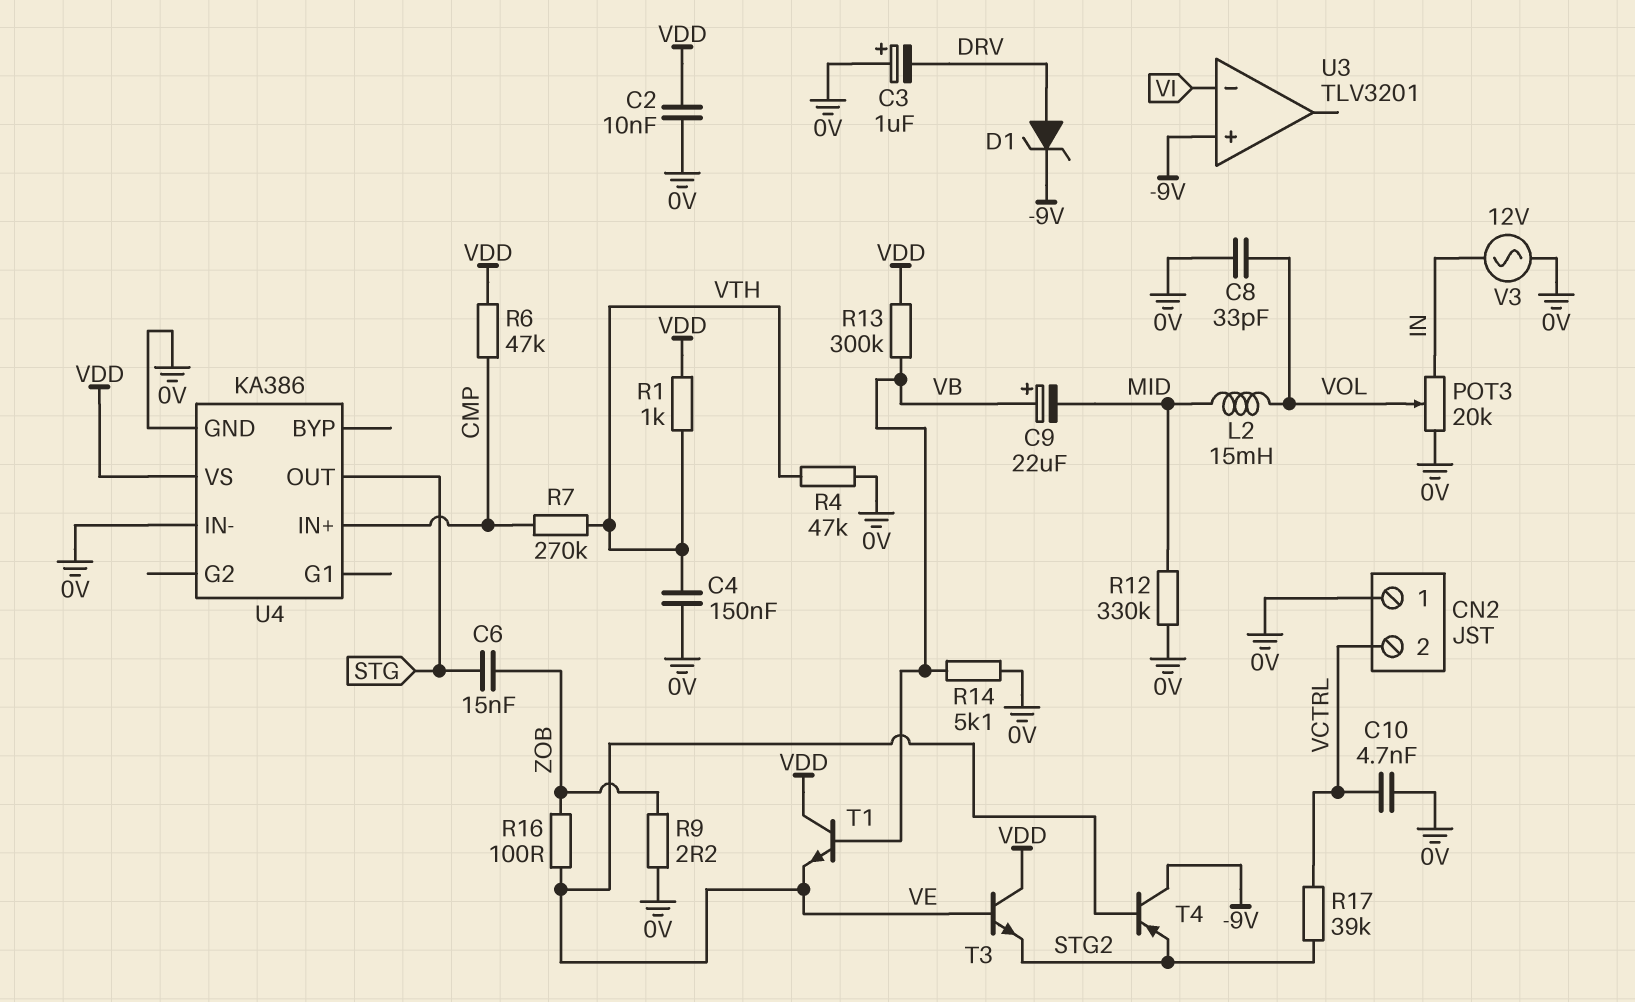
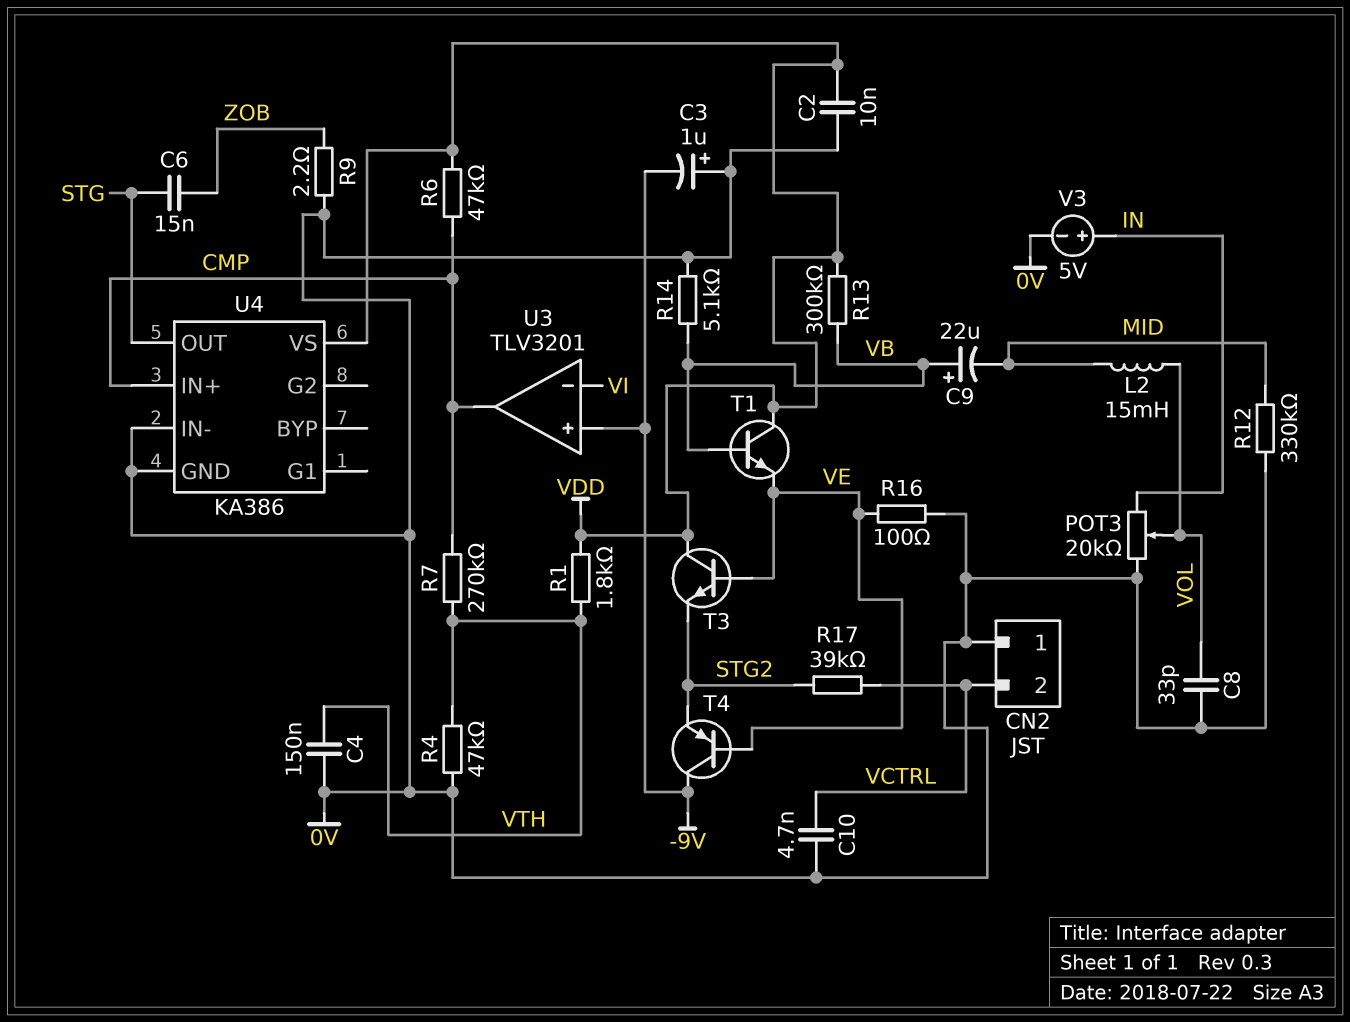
C3: 1uF (plus 0V, minus DRV) -> 1uF (plus 0V, minus -9V)
D1: zener (A DRV, K -9V) -> none
R1: 1k (VDD, VTH) -> 1.8k (VDD, VTH)
R16: 100 (VE, ZOB) -> 100 (0V, VE)
U3 pin out: none -> CMP
V3: AC 12V (0V, IN) -> 5V (plus IN, minus 0V)

